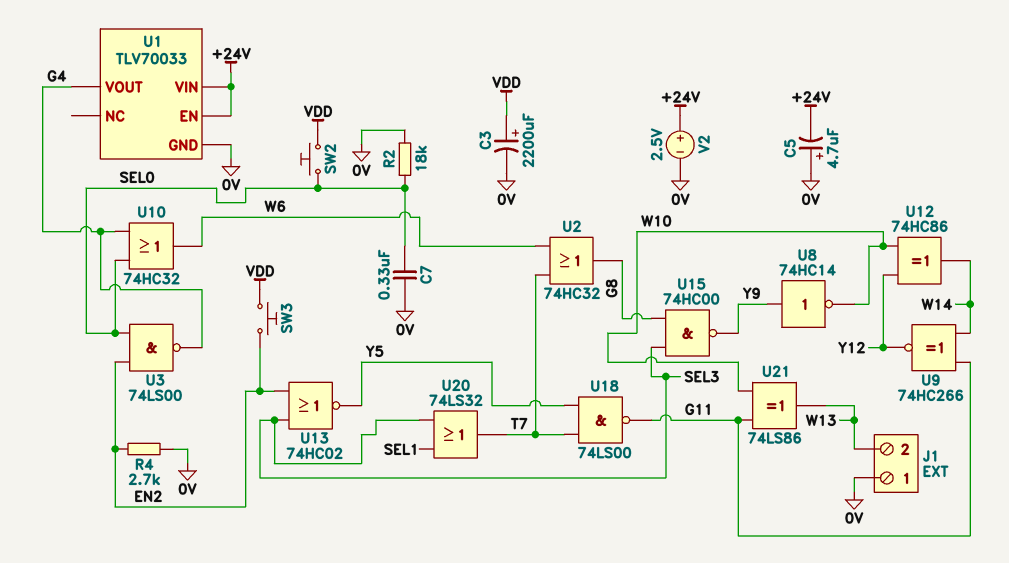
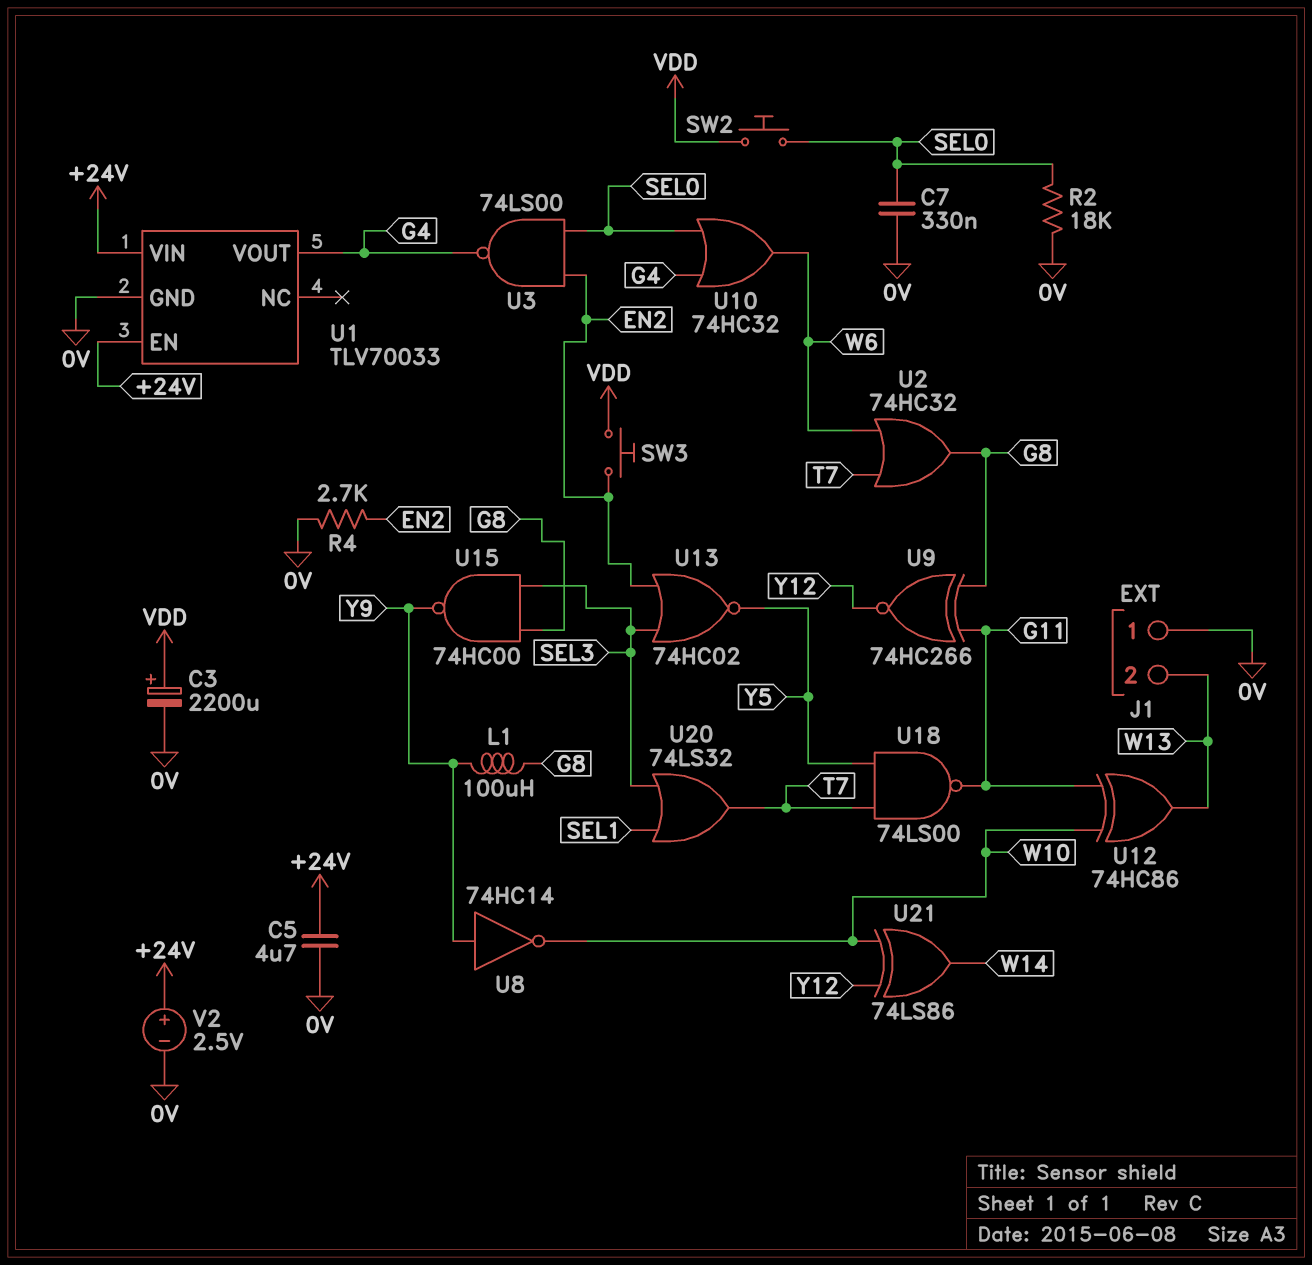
C5: 4.7uF (plus 0V, minus +24V) -> 4.7uF (+24V, 0V)
L1: none -> 100uH (G8, Y9)
U9: XNOR 74HC266 (in G11, in W14, out Y12) -> XNOR 74HC266 (in G8, in G11, out Y12)
U12: XOR 74HC86 (in W10, in Y12, out W14) -> XOR 74HC86 (in G11, in W10, out W13)
U21: XOR 74LS86 (in G11, in W10, out W13) -> XOR 74LS86 (in W10, in Y12, out W14)

